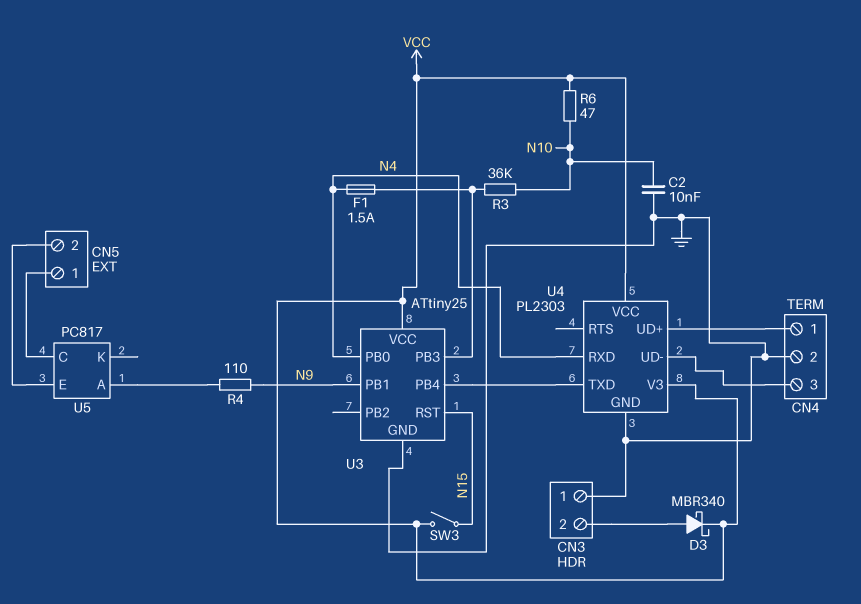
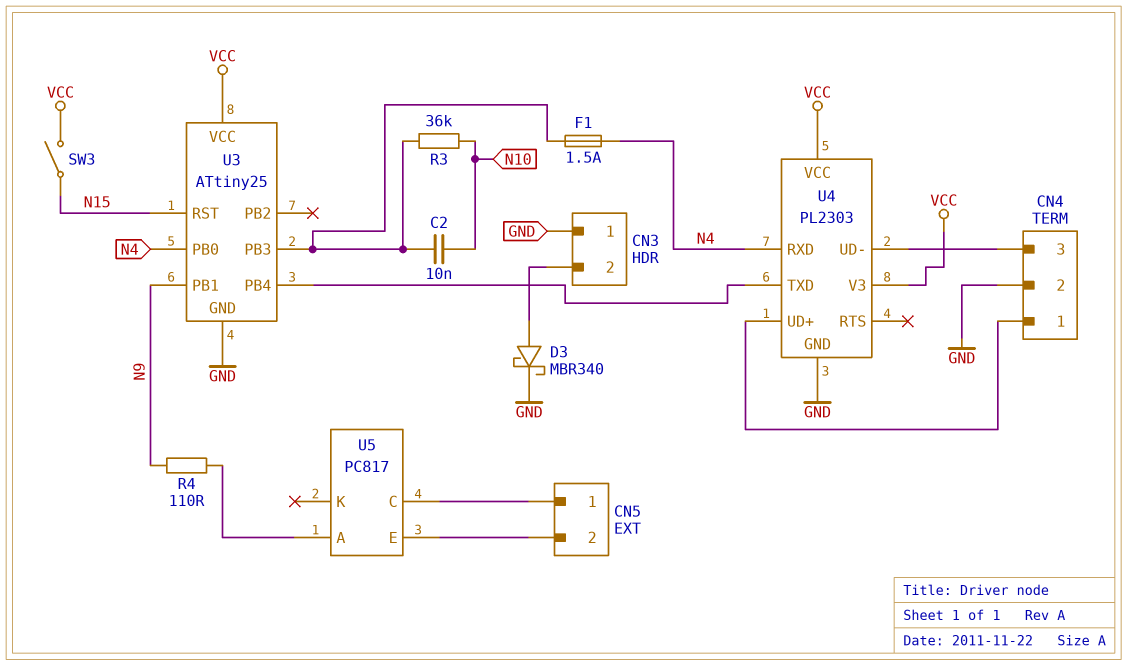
C2: 10nF (GND, N10) -> 10nF (N10, U3/PB3)
D3: schottky MBR340 (A CN3/2, K VCC) -> schottky MBR340 (A CN3/2, K GND)
R6: 47 (N10, VCC) -> none

